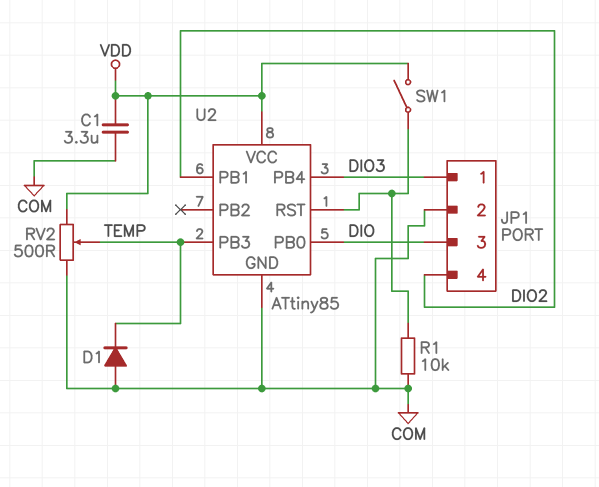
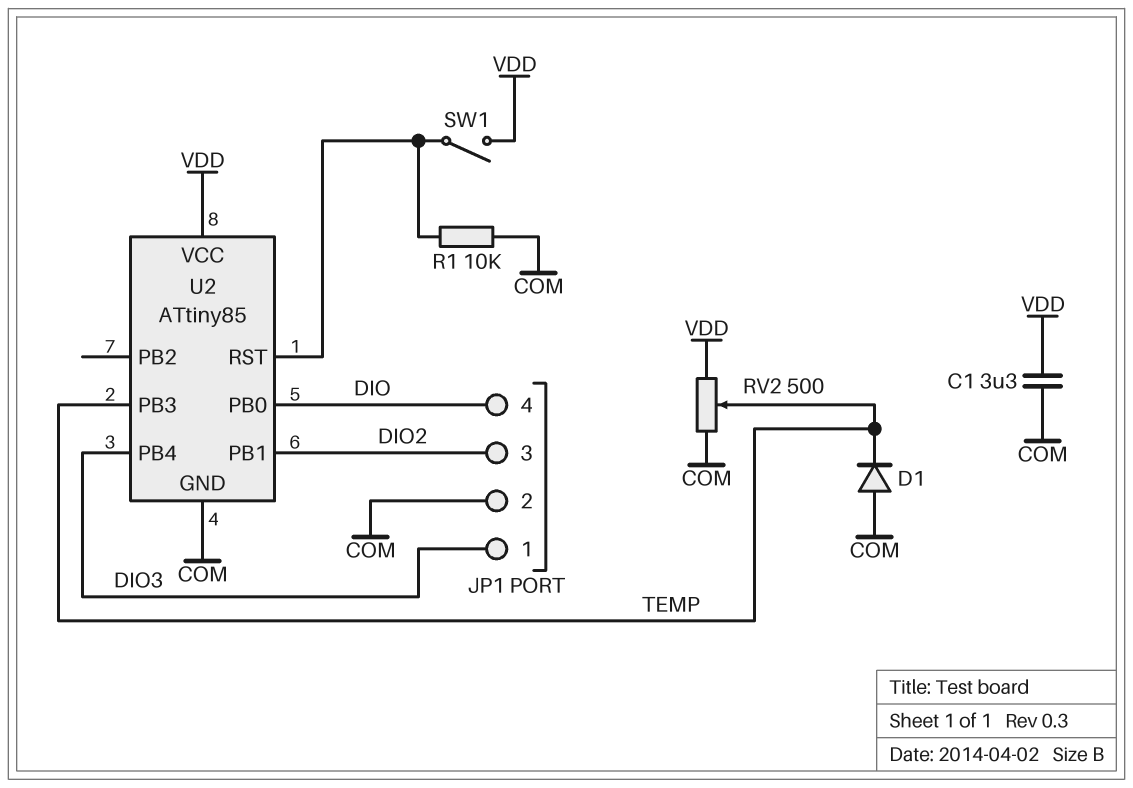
JP1 pin 3: DIO -> DIO2
JP1 pin 4: DIO2 -> DIO

